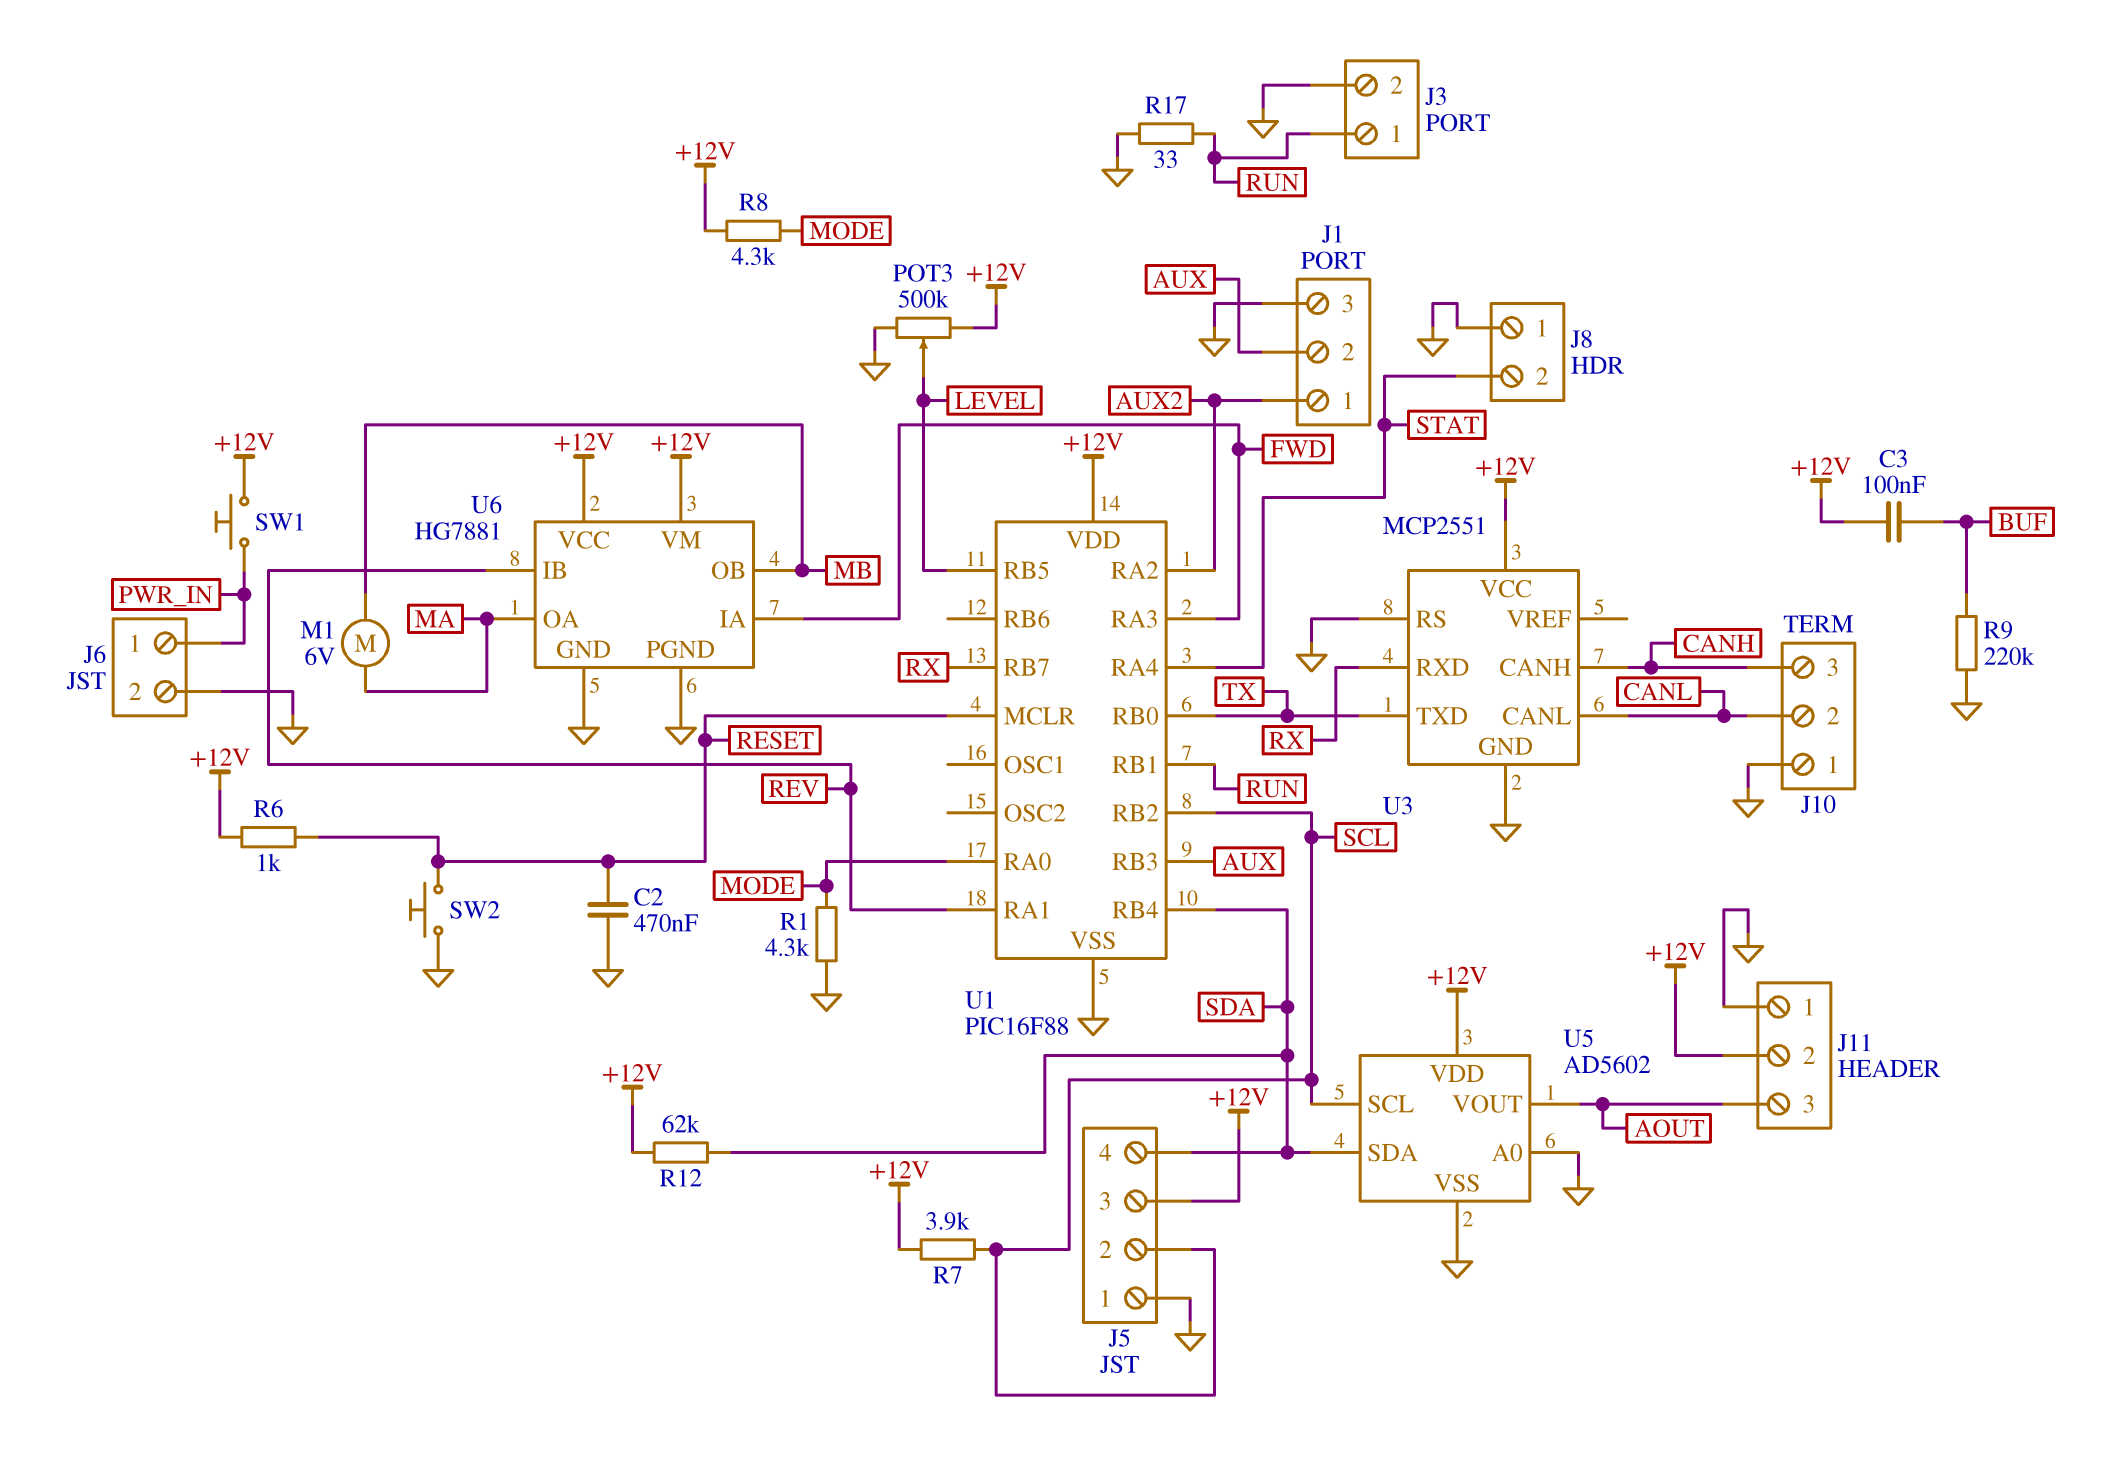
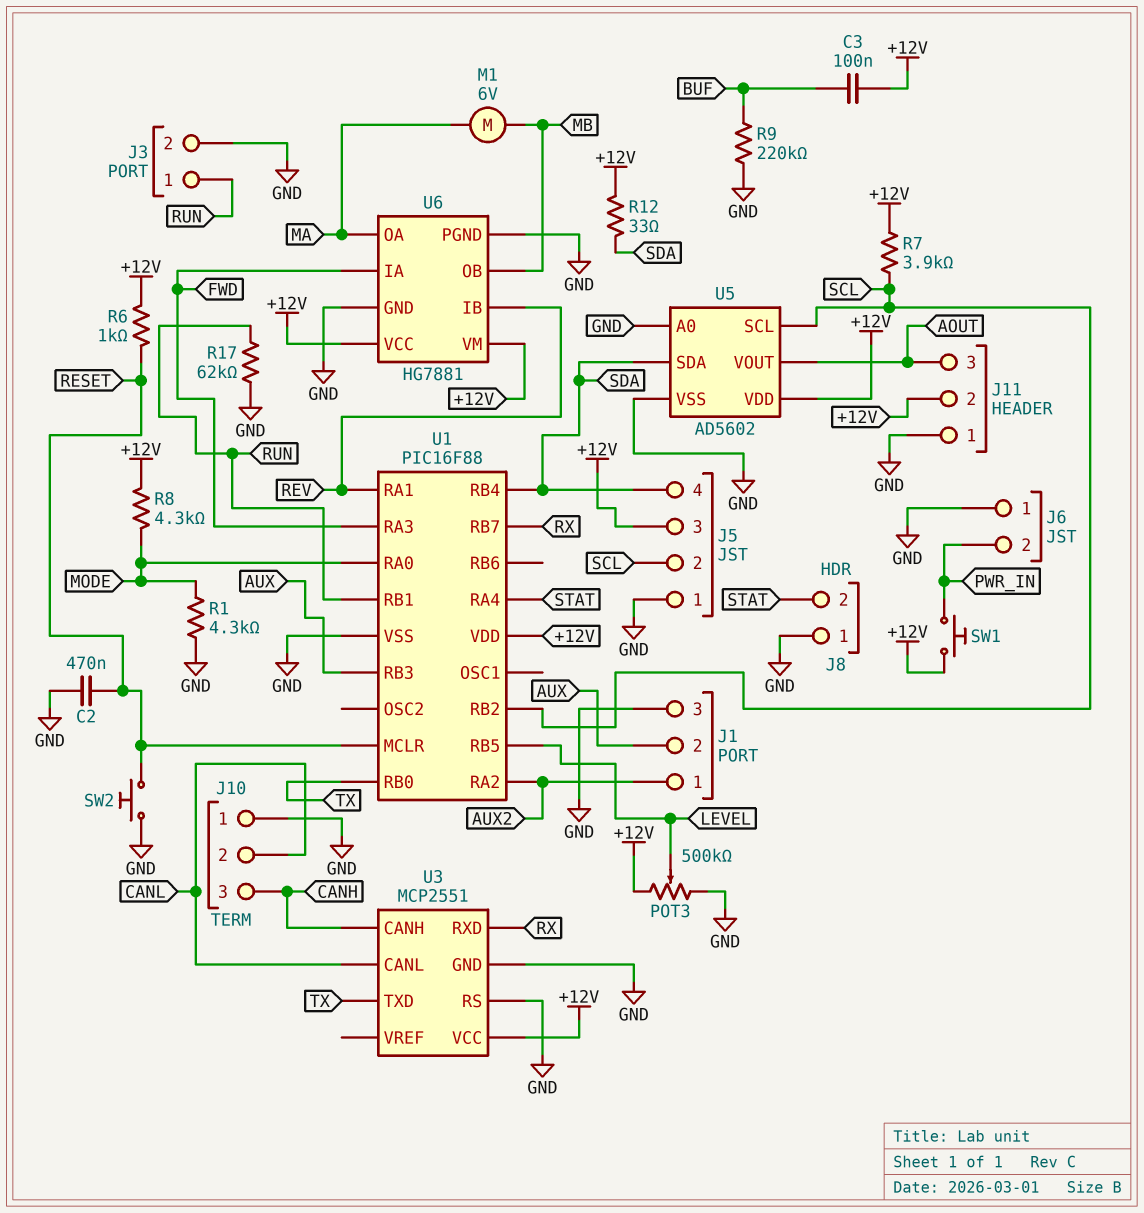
J6 pin 1: PWR_IN -> GND
J6 pin 2: GND -> PWR_IN
R12: 62k (+12V, SDA) -> 33 (+12V, SDA)
R17: 33 (GND, RUN) -> 62k (GND, RUN)

